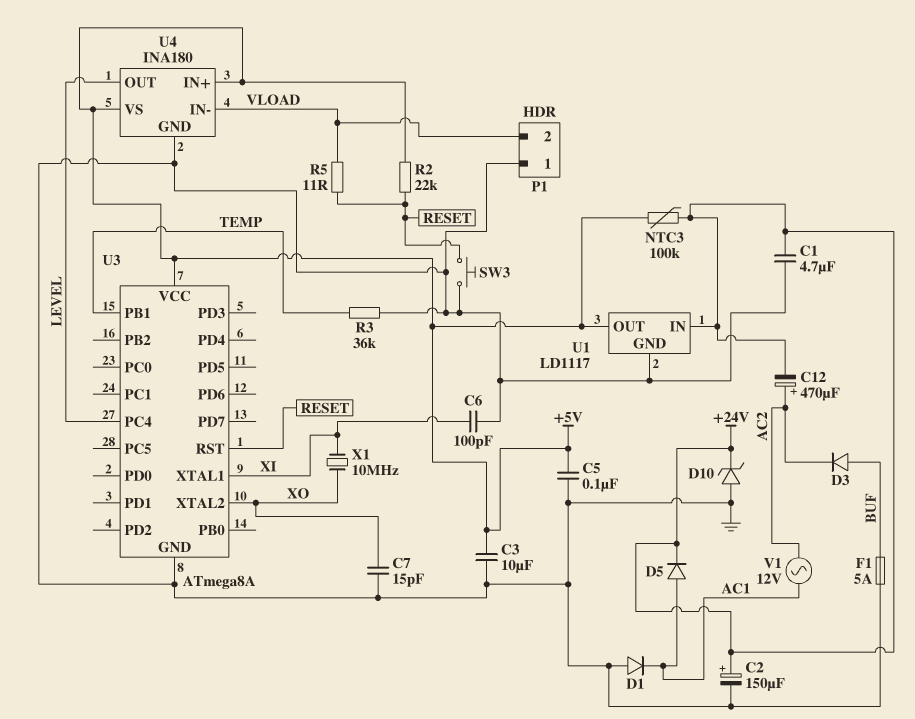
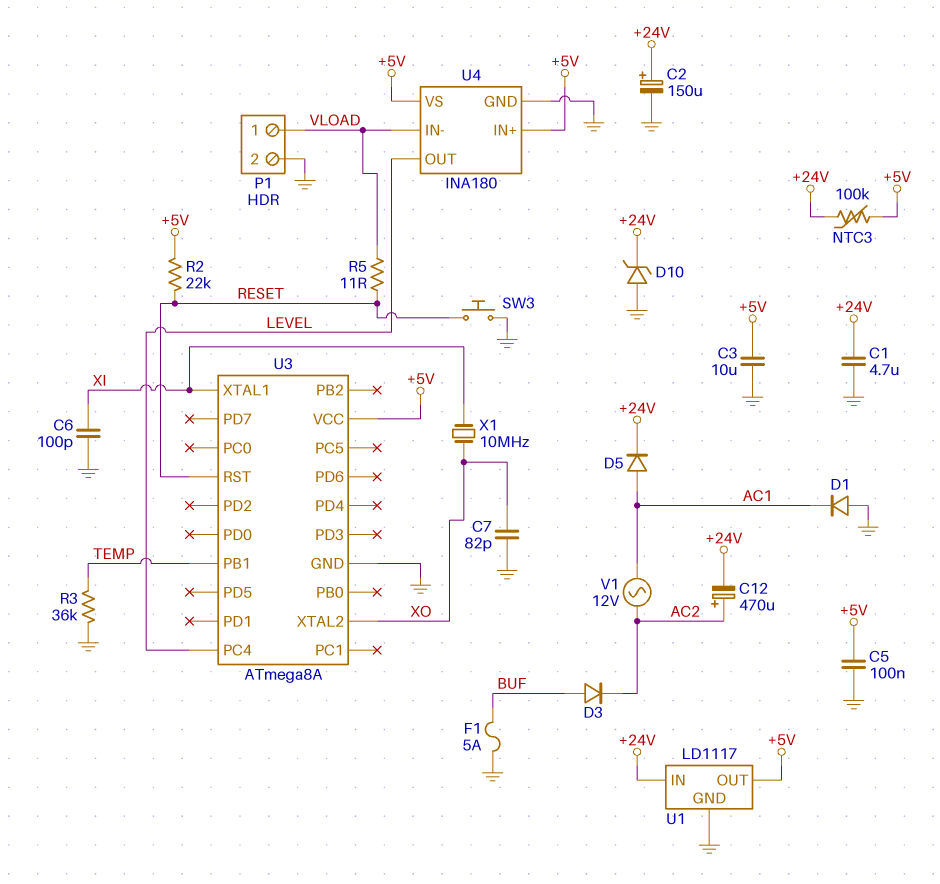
C7: 15pF (GND, XO) -> 82pF (GND, XO)
P1 pin 1: GND -> VLOAD
P1 pin 2: VLOAD -> GND

